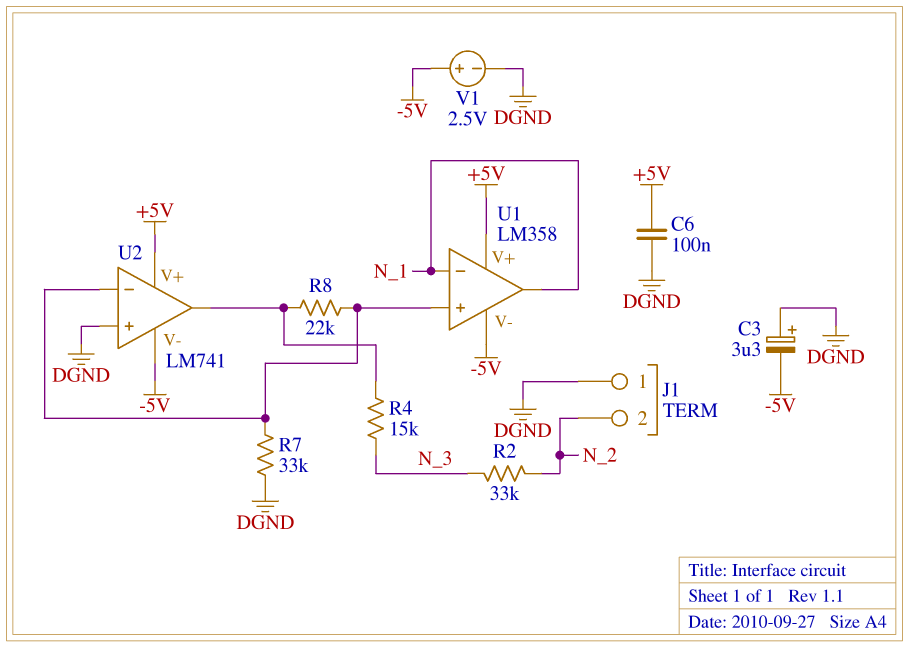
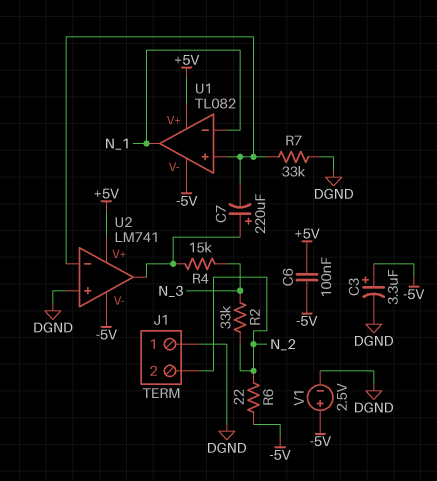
C3: 3.3uF (plus DGND, minus -5V) -> 3.3uF (plus -5V, minus DGND)
C6: 100nF (+5V, DGND) -> 100nF (+5V, -5V)
C7: none -> 220uF (plus U2/out, minus U1/in+)
R6: none -> 22 (-5V, N_2)
R8: 22k (U1/in+, U2/out) -> none
U1: LM358 -> TL082

